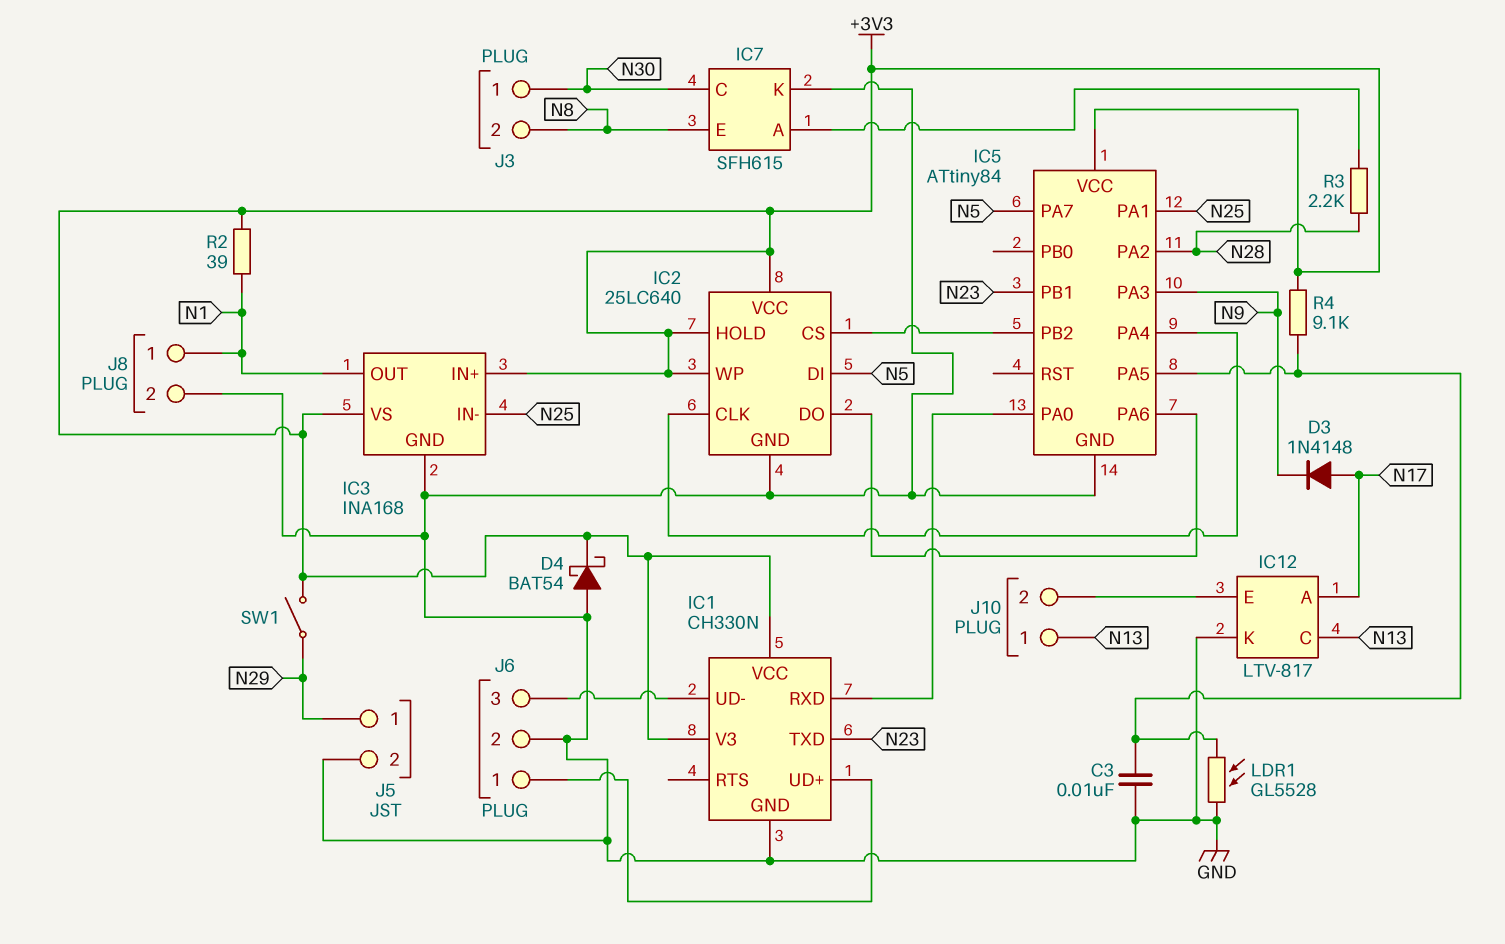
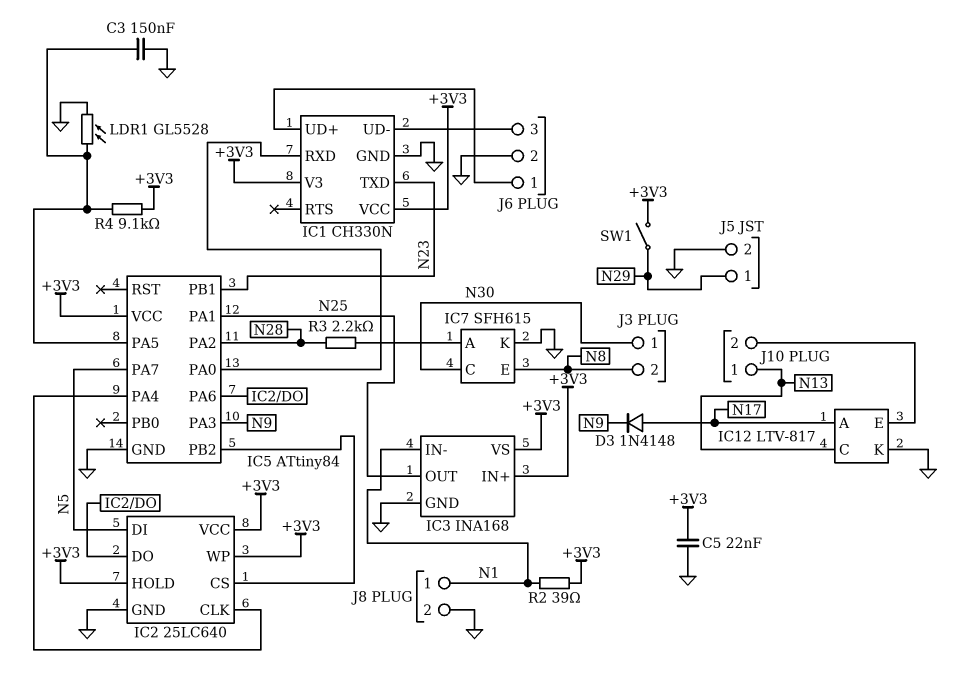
C3: 10nF (GND, IC5/PA5) -> 150nF (GND, IC5/PA5)
C5: none -> 22nF (+3V3, GND)
D4: schottky BAT54 (A GND, K +3V3) -> none
IC3 pin IN-: N25 -> N1
IC3 pin OUT: N1 -> N25

